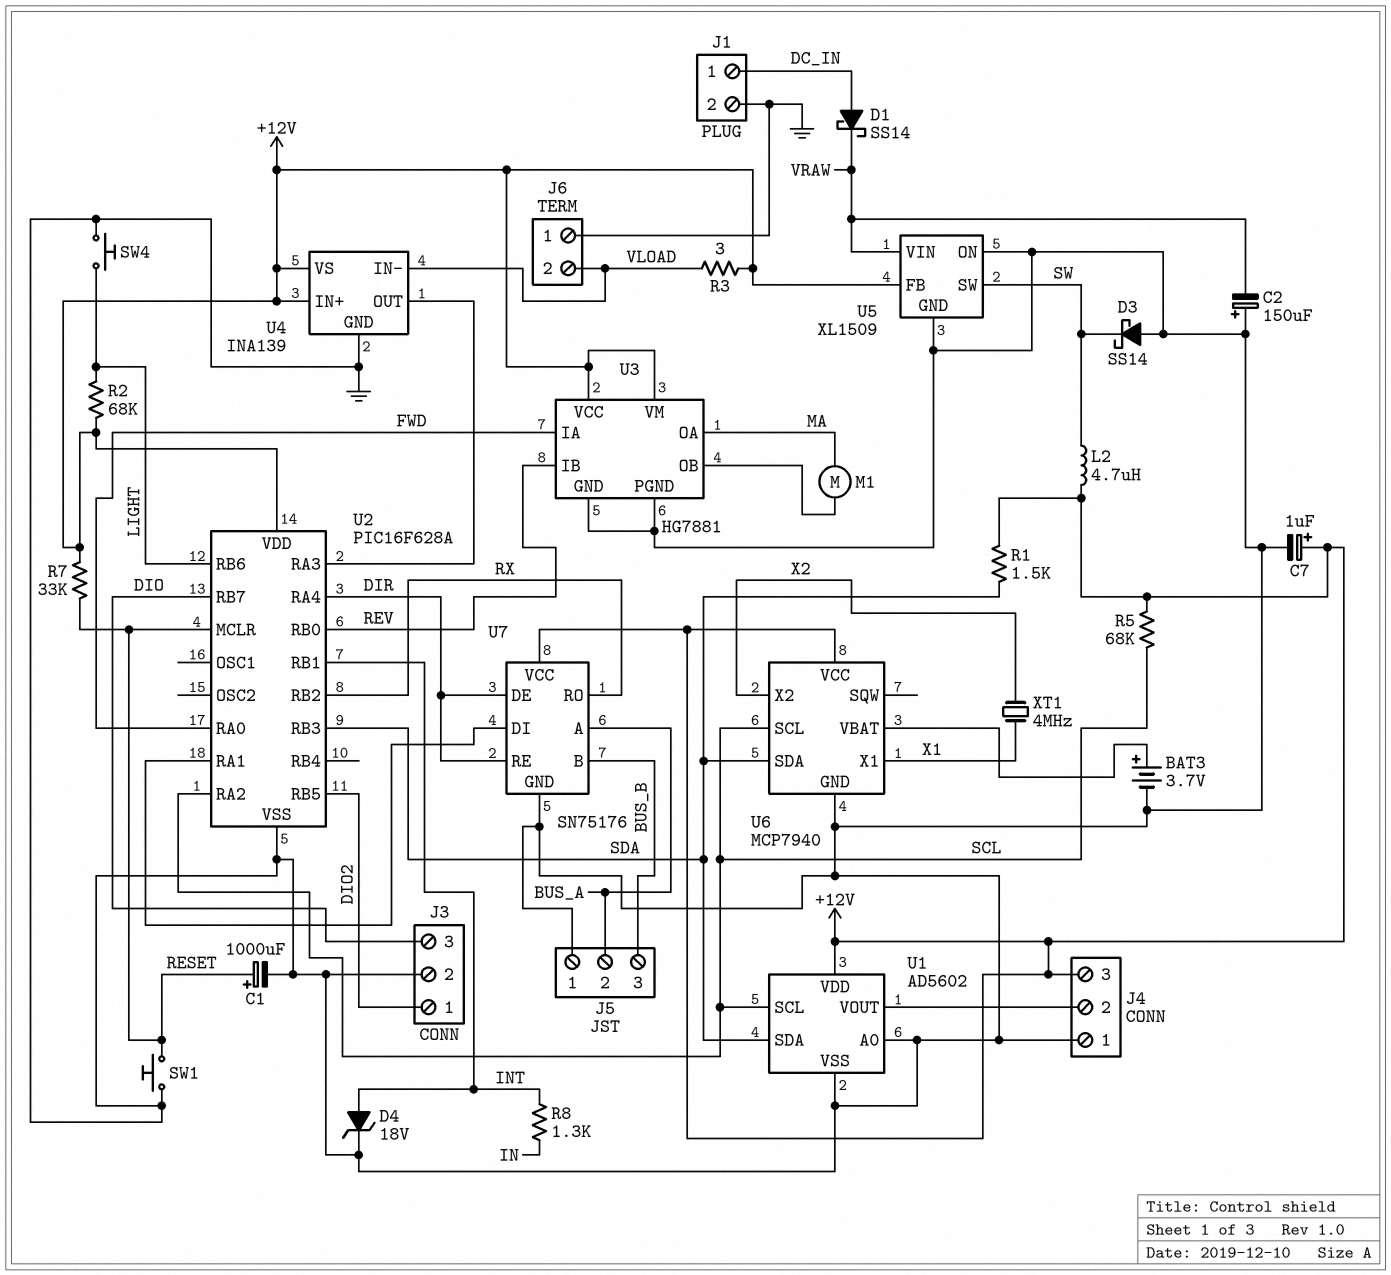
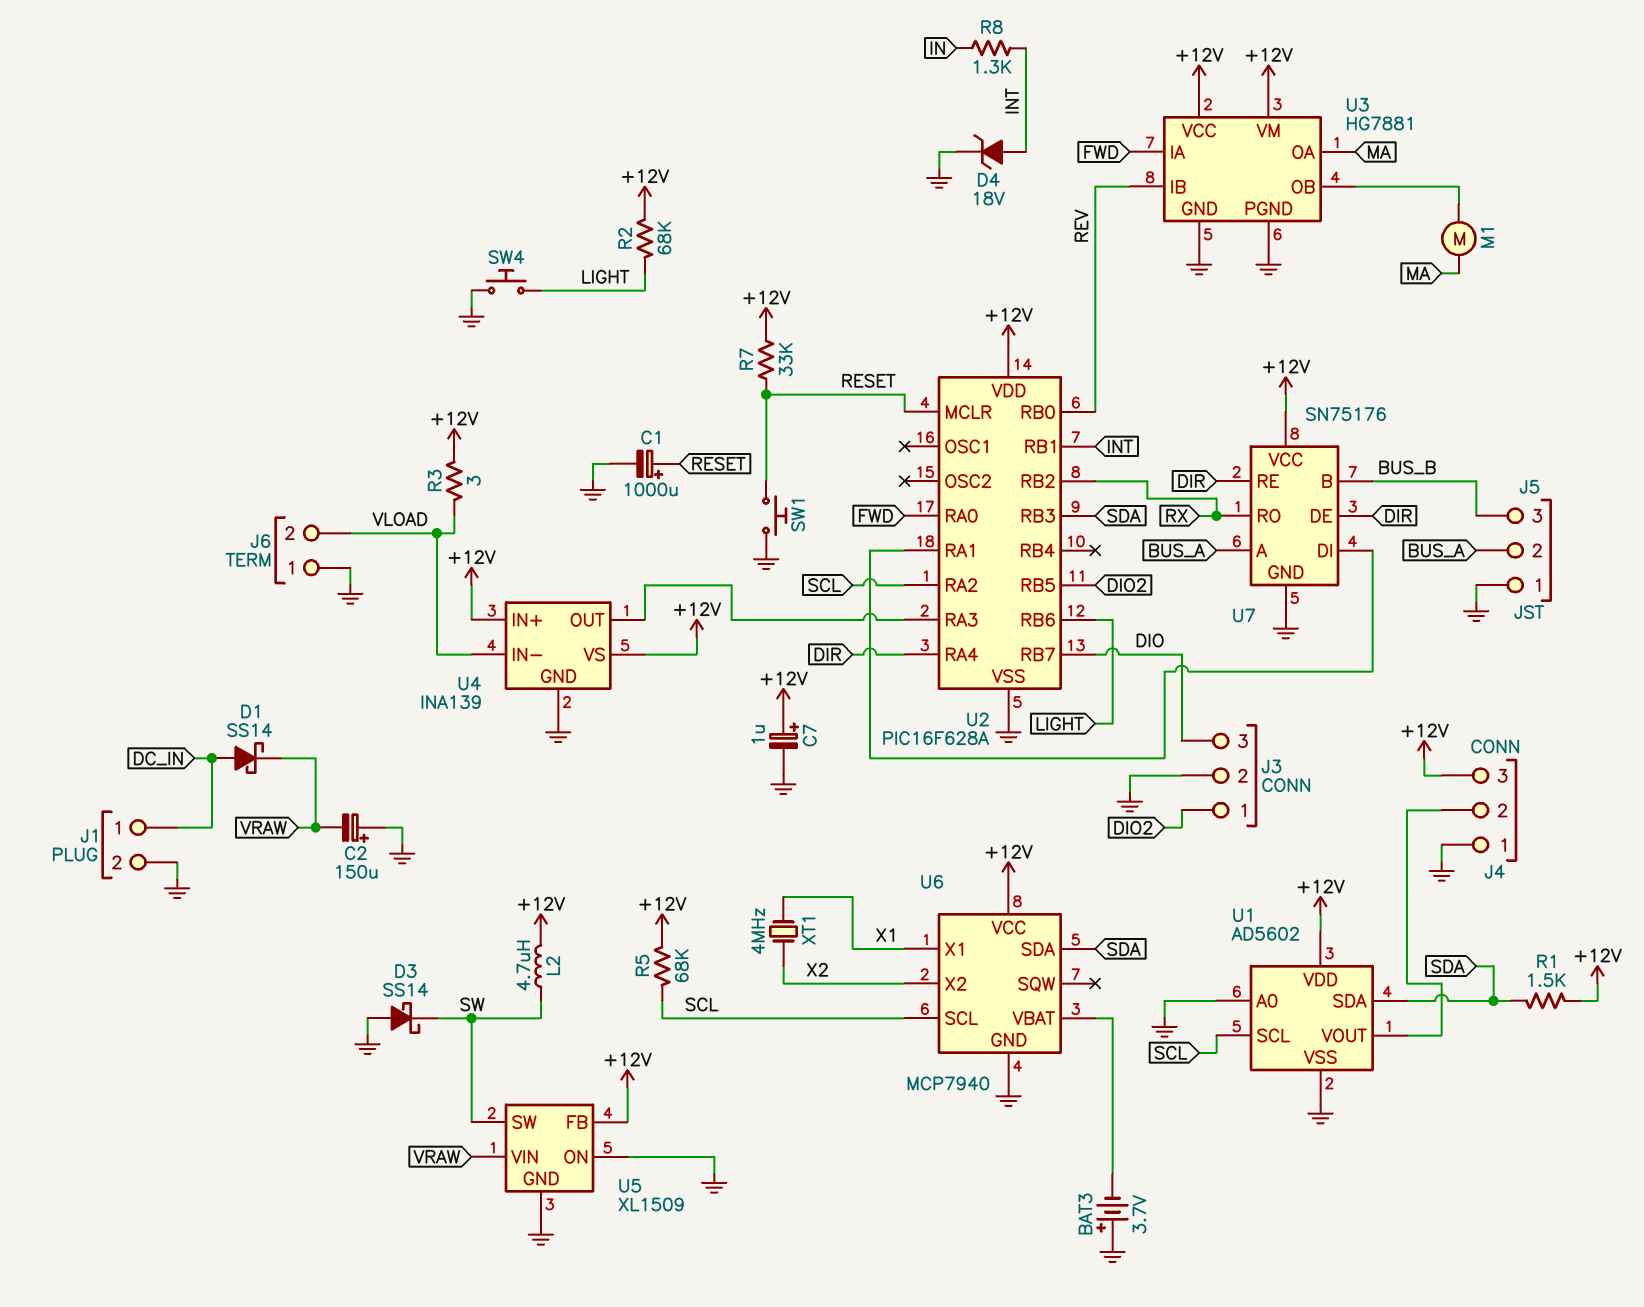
BAT3: 3.7V (plus U6/VBAT, minus GND) -> 3.7V (plus GND, minus U6/VBAT)

